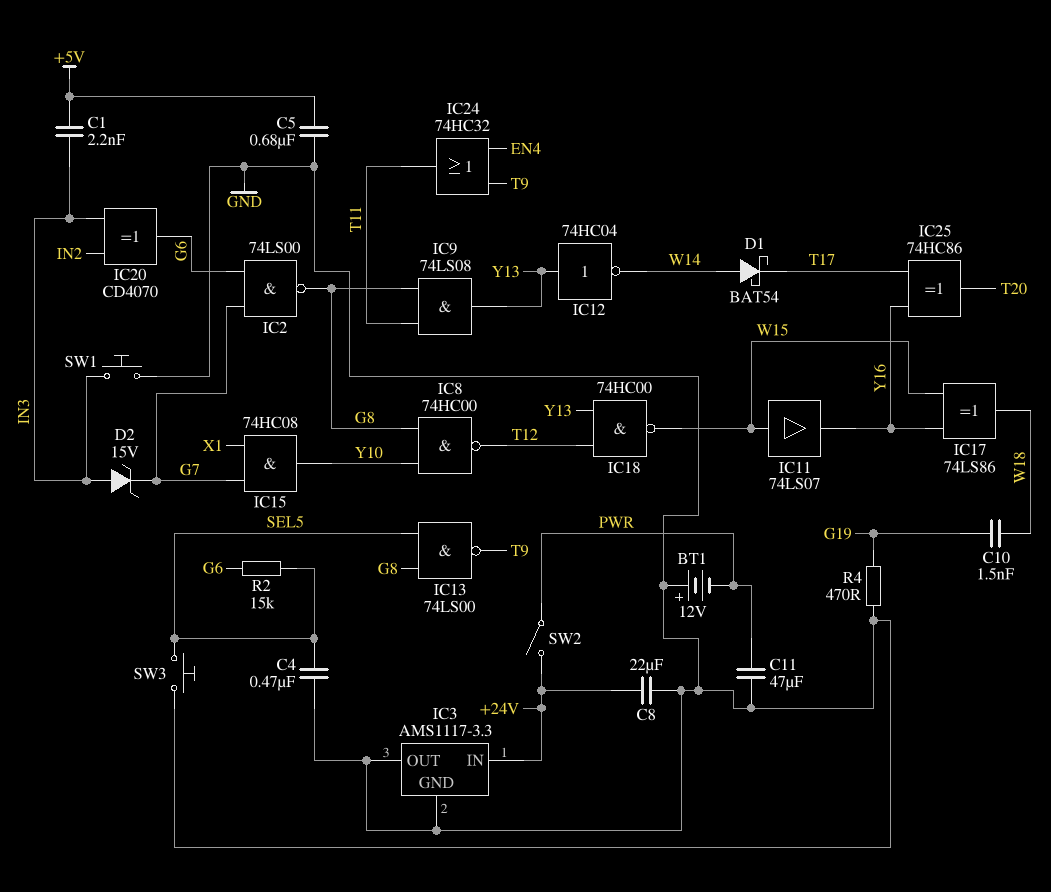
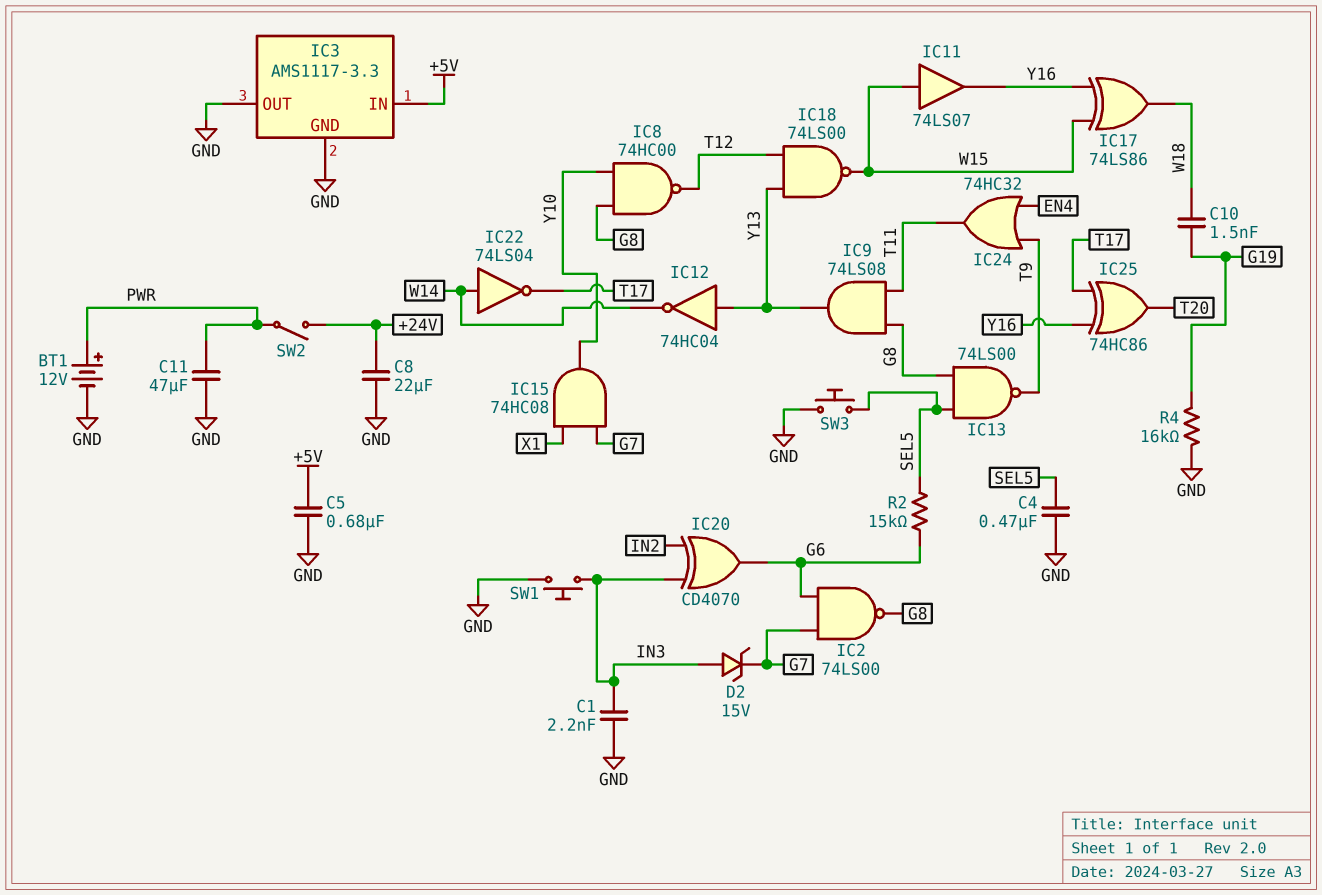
BT1: 12V (plus GND, minus PWR) -> 12V (plus PWR, minus GND)
C1: 2.2nF (+5V, IN3) -> 2.2nF (GND, IN3)
D1: schottky BAT54 (A W14, K T17) -> none
IC3 pin IN: +24V -> +5V
IC18: NAND 74HC00 (in T12, in Y13, out W15) -> NAND 74LS00 (in T12, in Y13, out W15)
IC22: none -> NOT 74LS04 (in W14, out T17)
R4: 470 (G19, GND) -> 16k (G19, GND)

